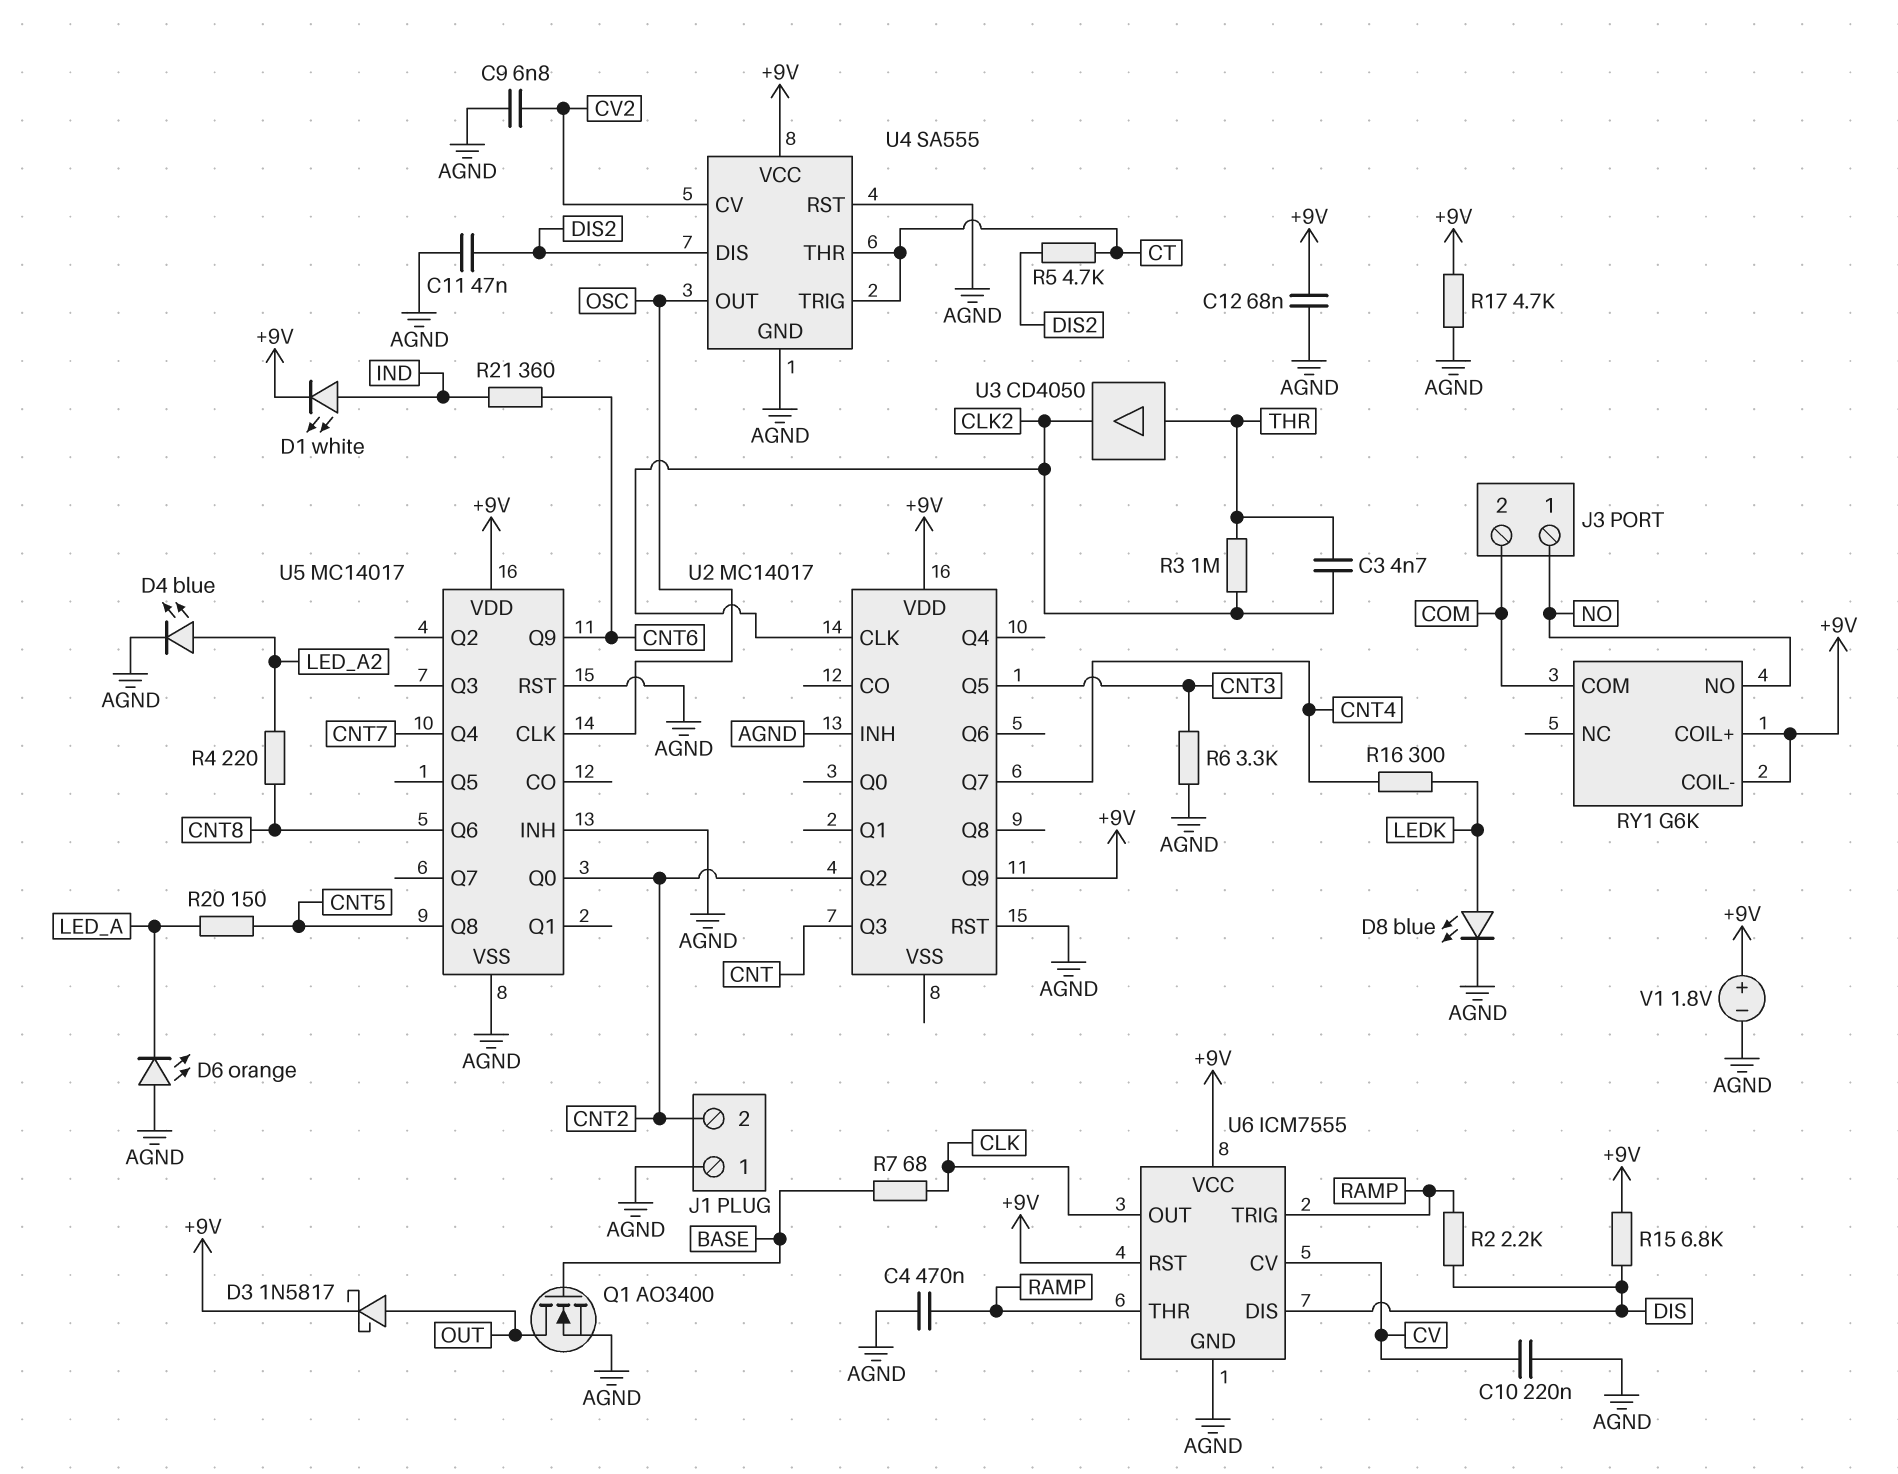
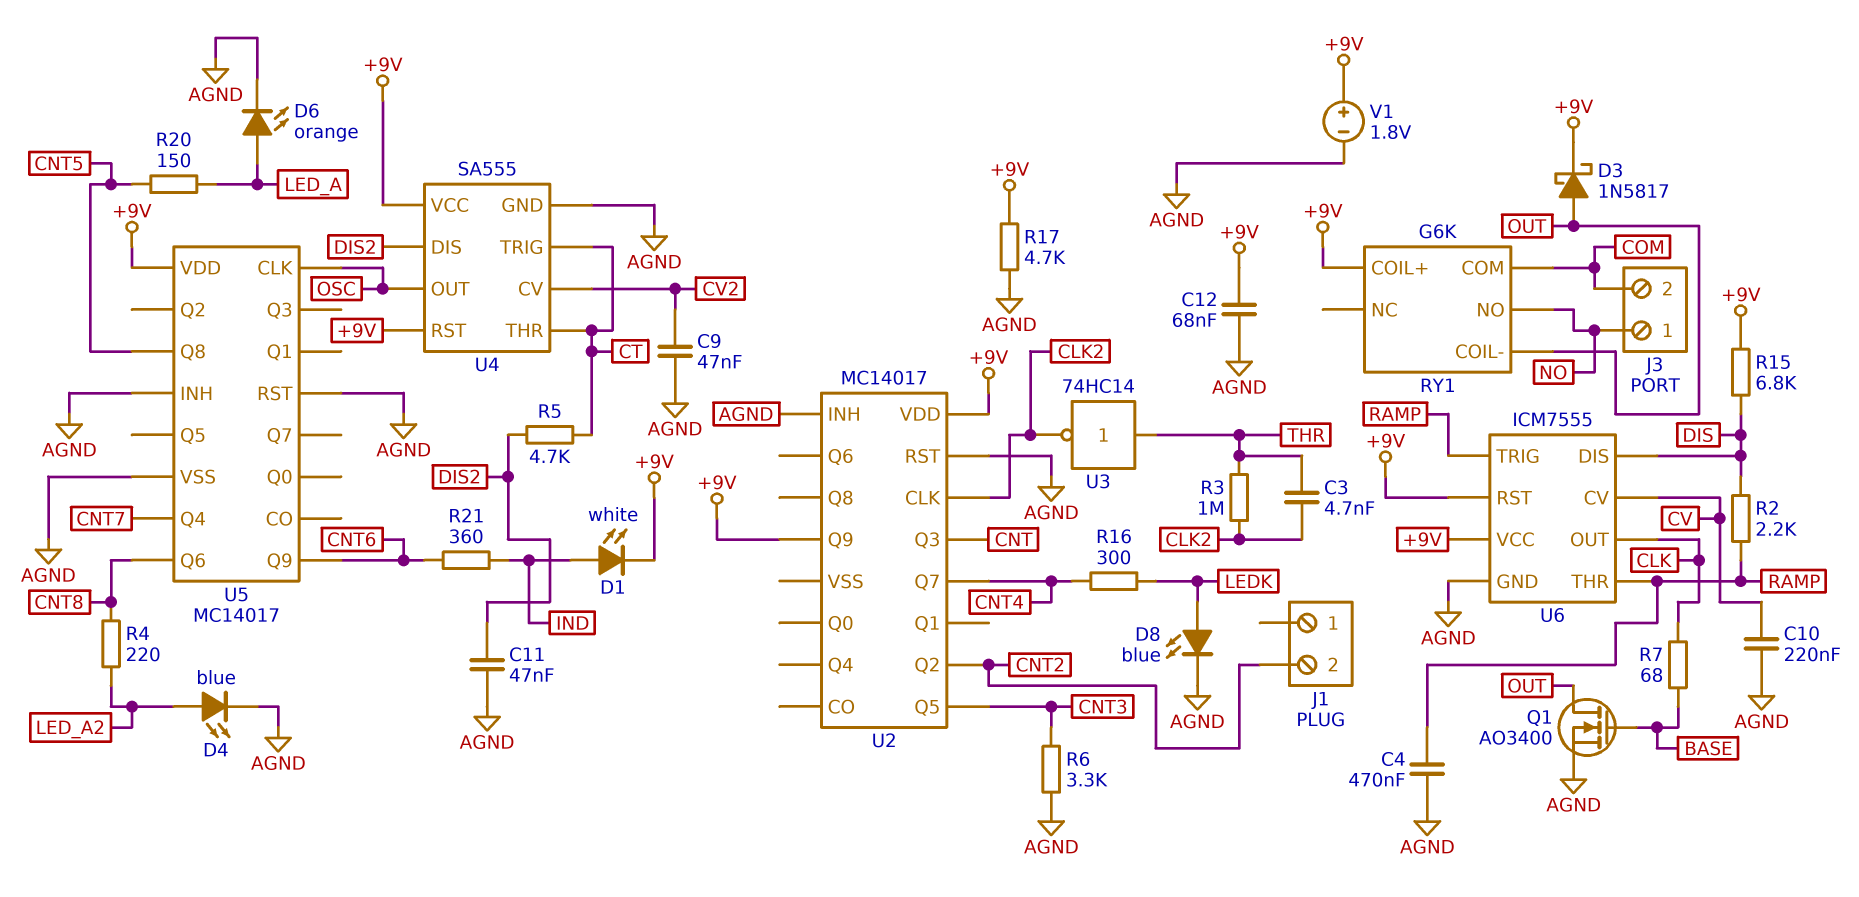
C9: 6.8nF (AGND, CV2) -> 47nF (AGND, CV2)
D6: LED orange (A AGND, K LED_A) -> LED orange (A LED_A, K AGND)
J1 pin 1: AGND -> none
RY1 pin COIL-: +9V -> OUT
U3: buffer CD4050 (in THR, out CLK2) -> NOT 74HC14 (in THR, out CLK2)
U4 pin RST: AGND -> +9V
U5 pin Q0: CNT2 -> none

